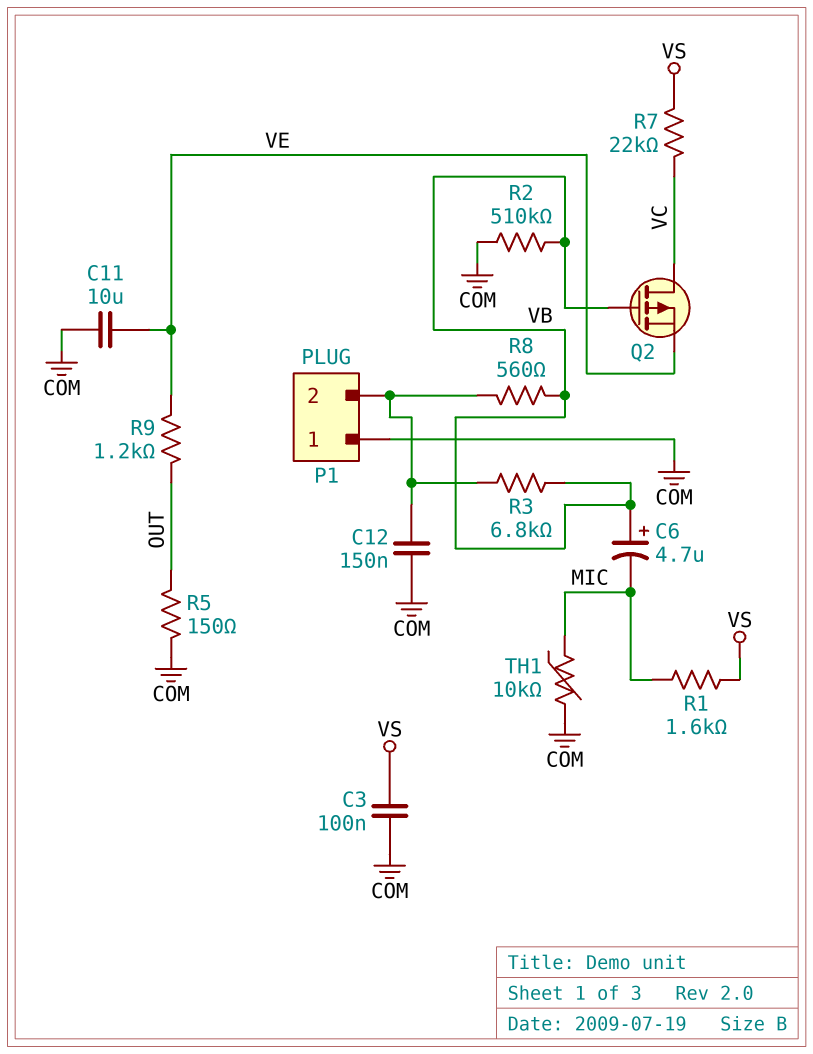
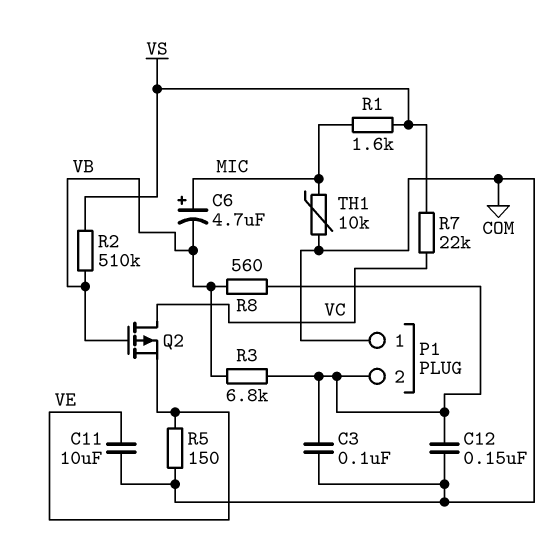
C3: 100nF (COM, VS) -> 100nF (COM, P1/2)
C6: 4.7uF (plus VB, minus MIC) -> 4.7uF (plus MIC, minus VB)
R2: 510k (COM, VB) -> 510k (VB, VS)
R5: 150 (COM, OUT) -> 150 (COM, VE)
R9: 1.2k (OUT, VE) -> none

